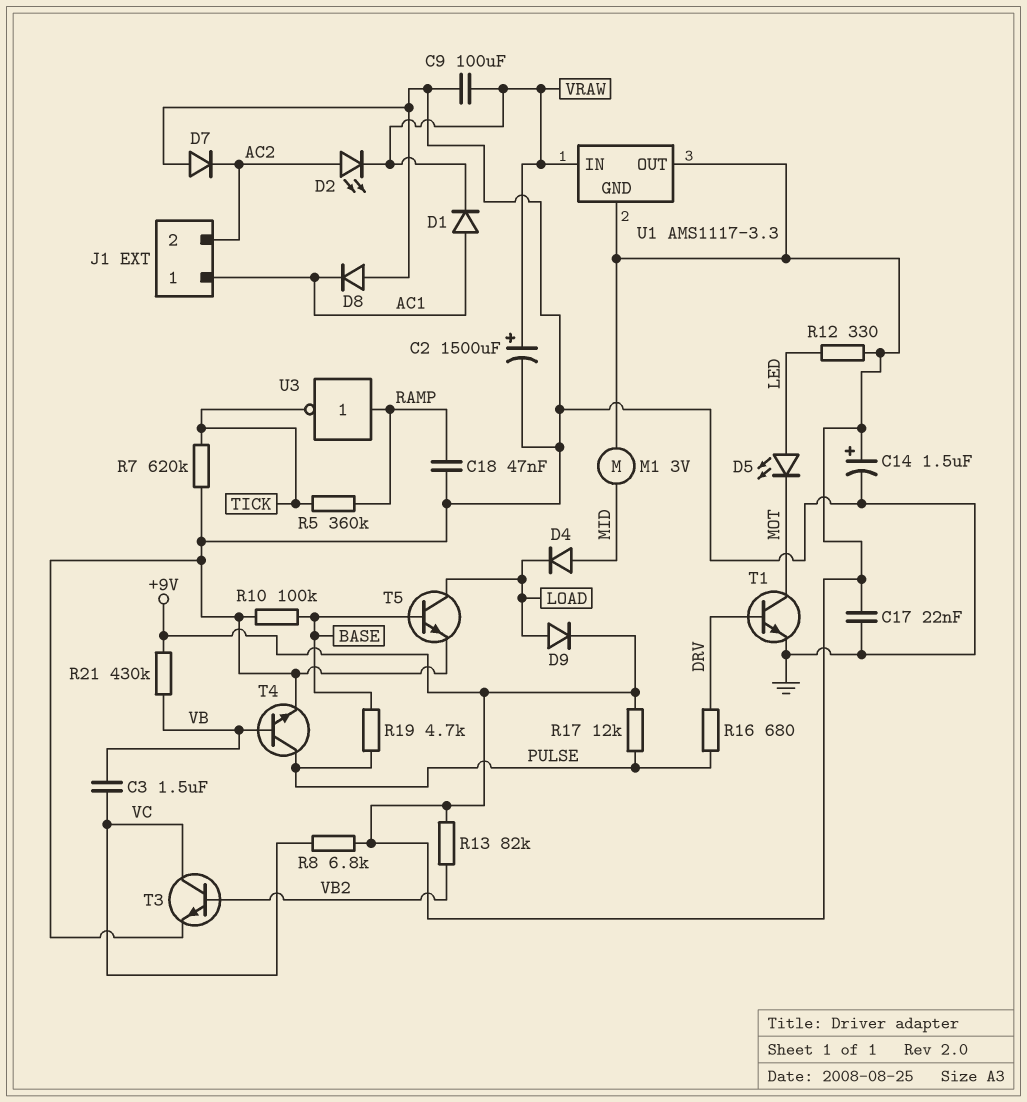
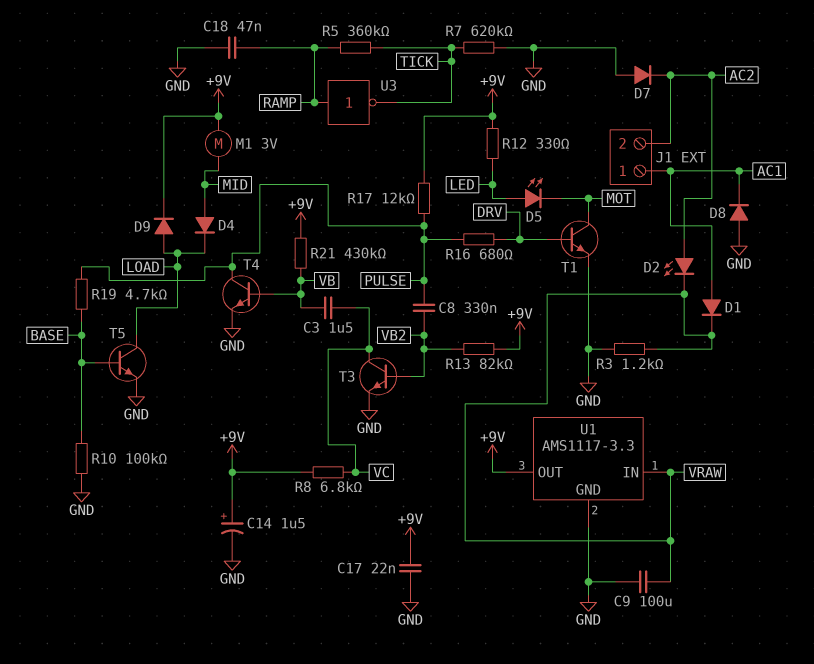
C2: 1500uF (plus VRAW, minus GND) -> none
C8: none -> 330nF (PULSE, VB2)
R3: none -> 1.2k (GND, VRAW)
U1 pin GND: +9V -> GND

